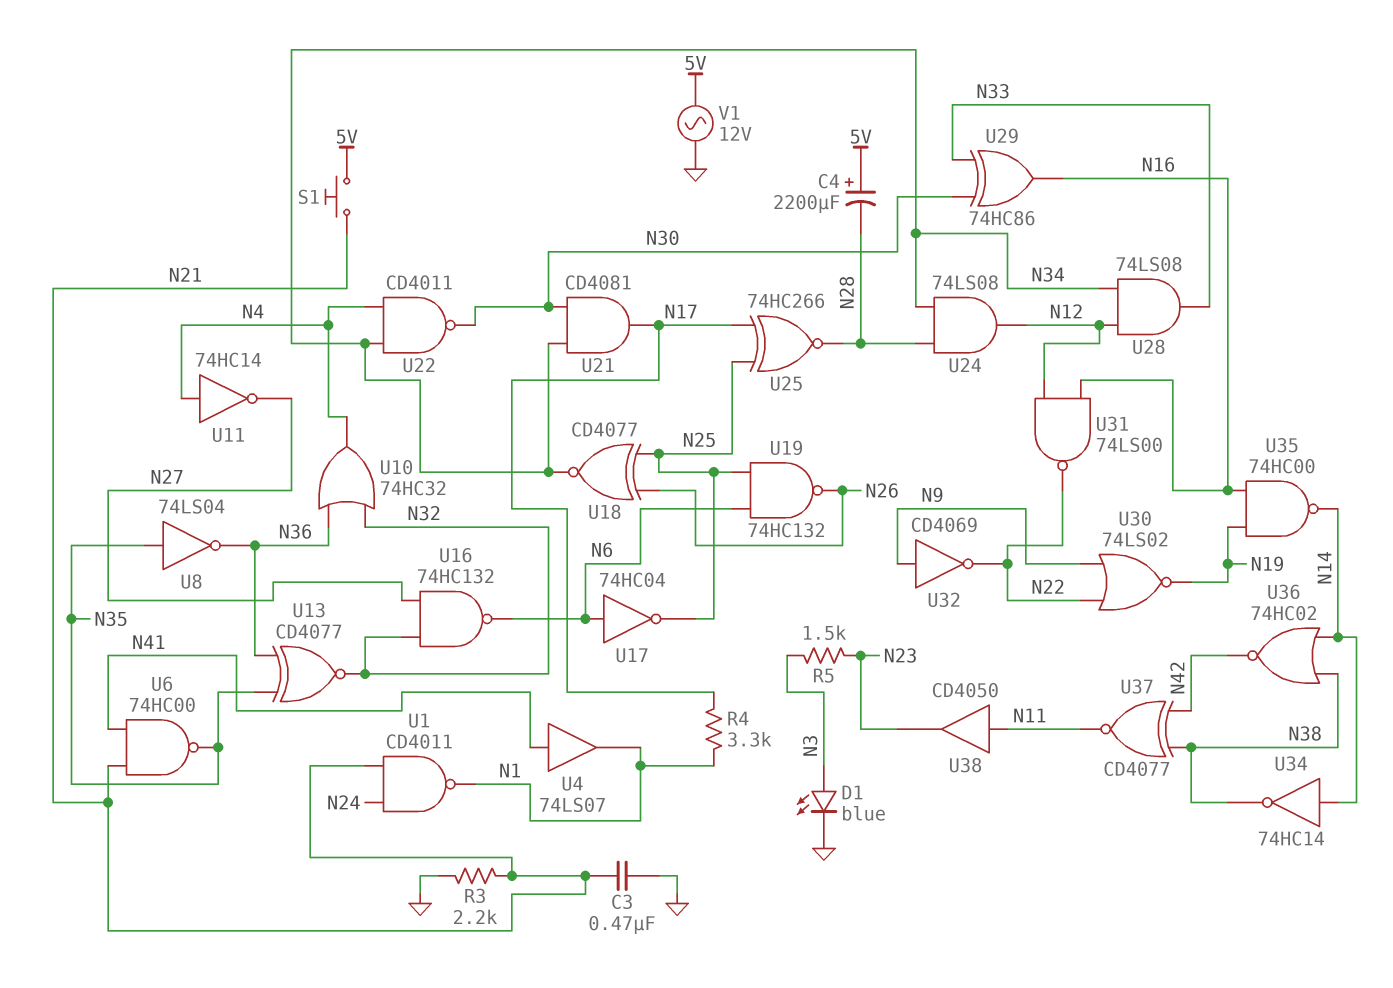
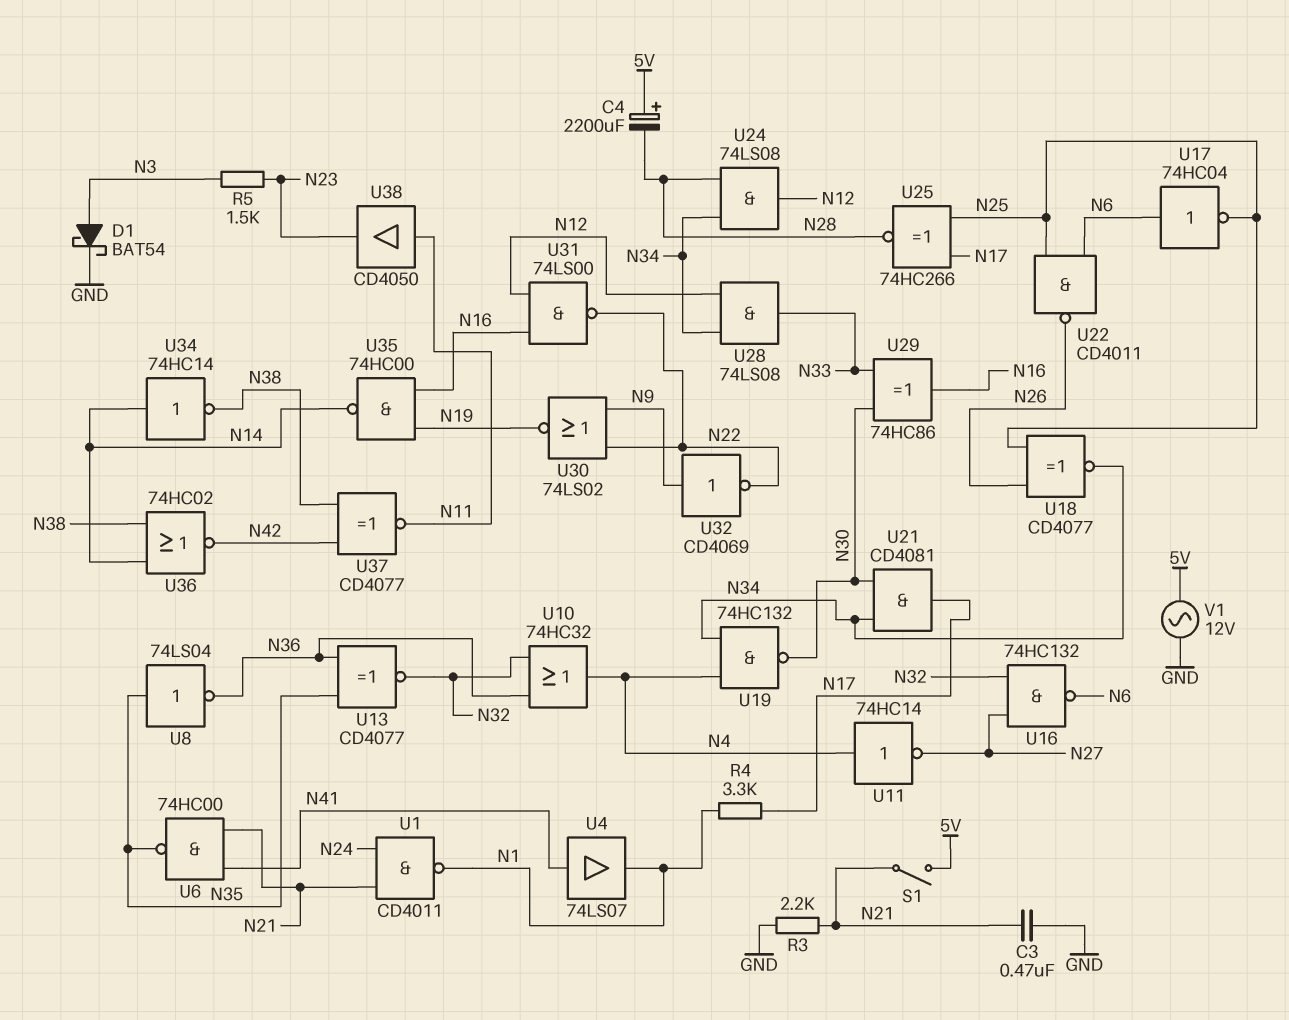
D1: LED blue (A N3, K GND) -> schottky BAT54 (A N3, K GND)
S1: button (5V, N21) -> switch (5V, N21)
U19: NAND 74HC132 (in N6, in N25, out N26) -> NAND 74HC132 (in N4, in N34, out N30)
U22: NAND CD4011 (in N4, in N34, out N30) -> NAND CD4011 (in N6, in N25, out N26)

